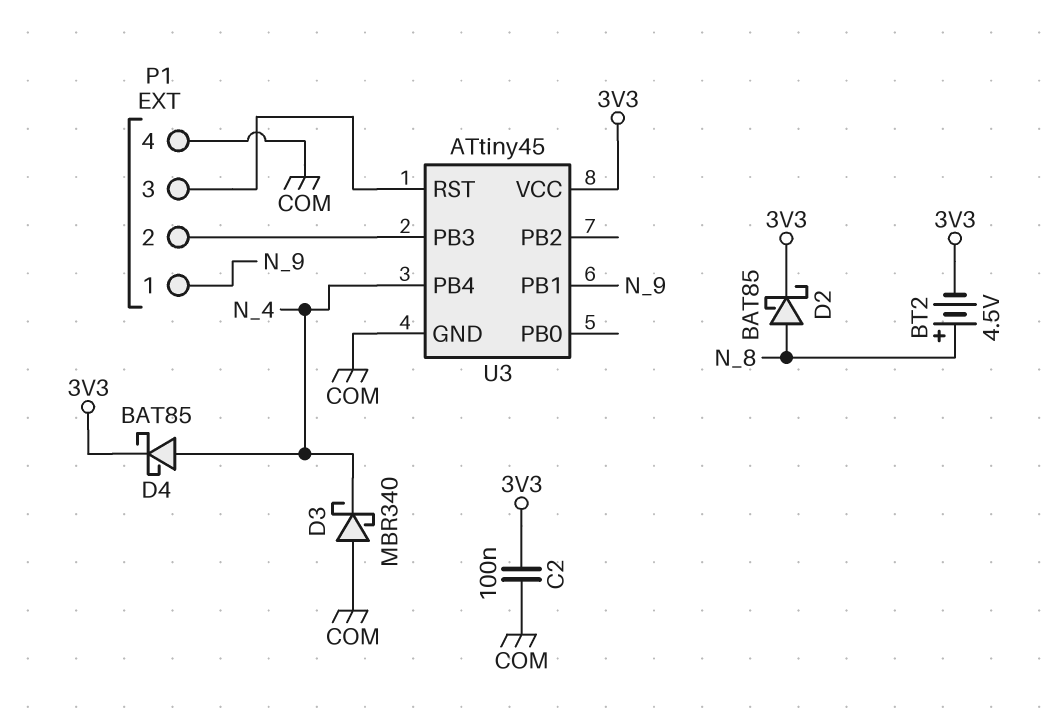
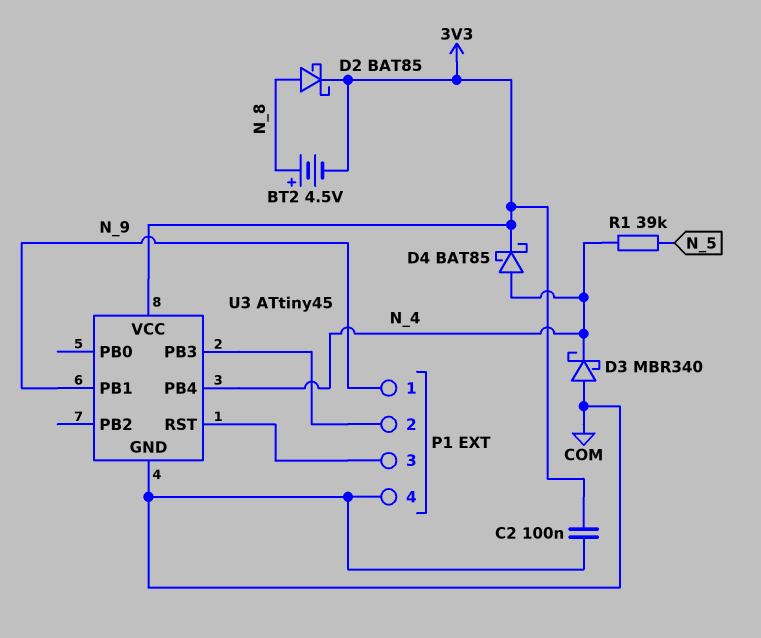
R1: none -> 39k (N_4, N_5)

